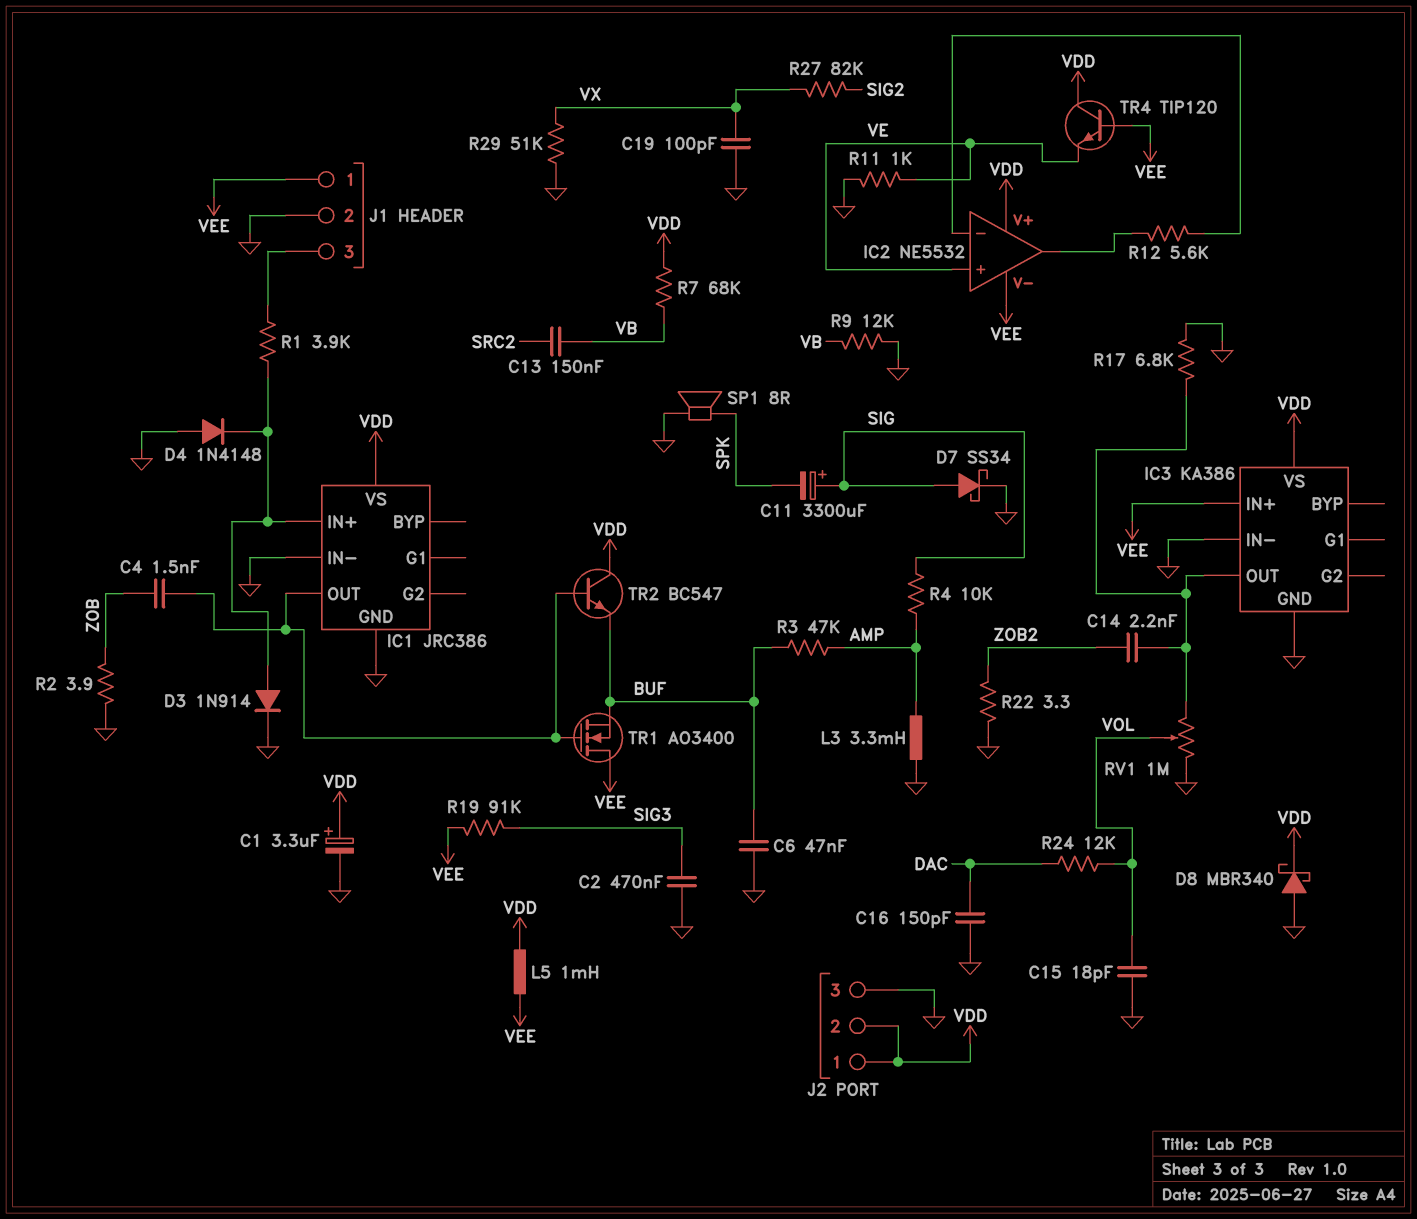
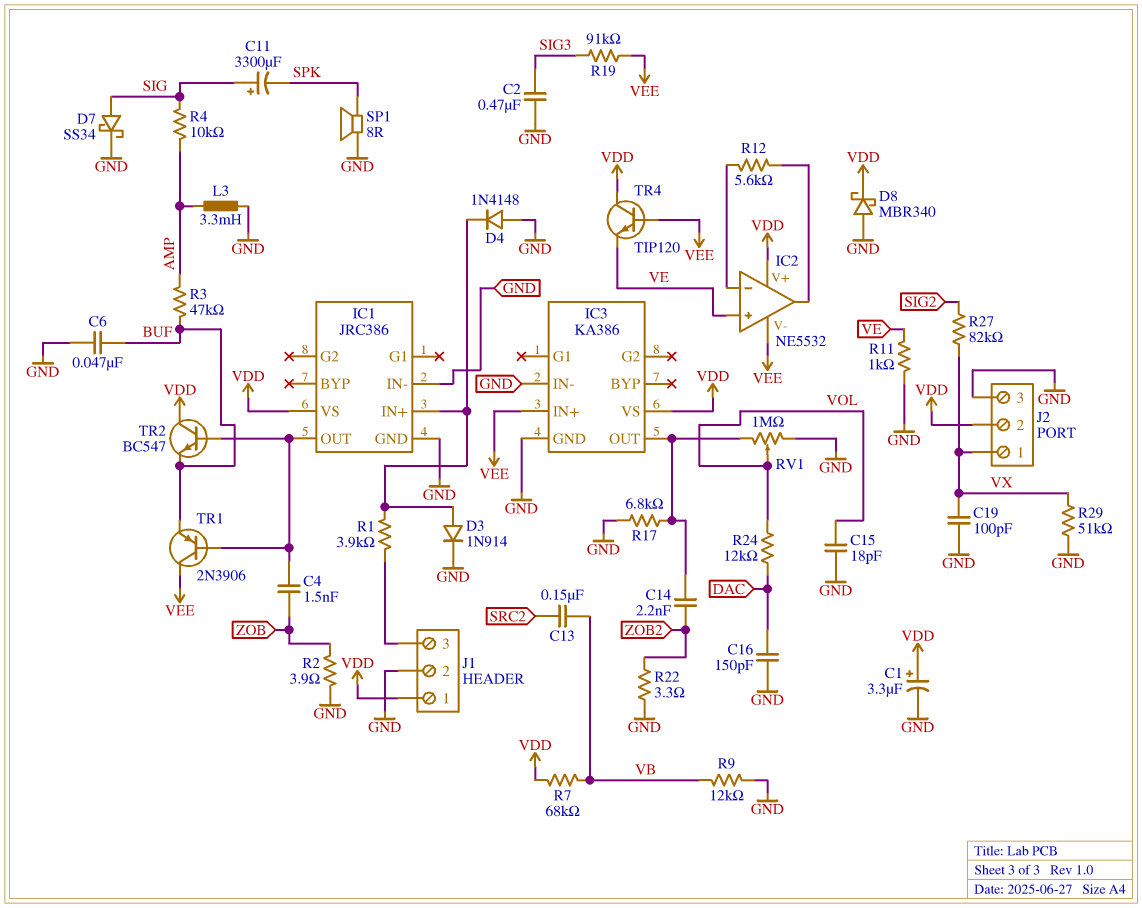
J1 pin 1: VEE -> VDD
J2 pin 1: VDD -> VX
L5: 1mH (VDD, VEE) -> none
TR1: NMOS AO3400 (G IC1/OUT, D VEE, S BUF) -> PNP 2N3906 (B IC1/OUT, C VEE, E BUF)

